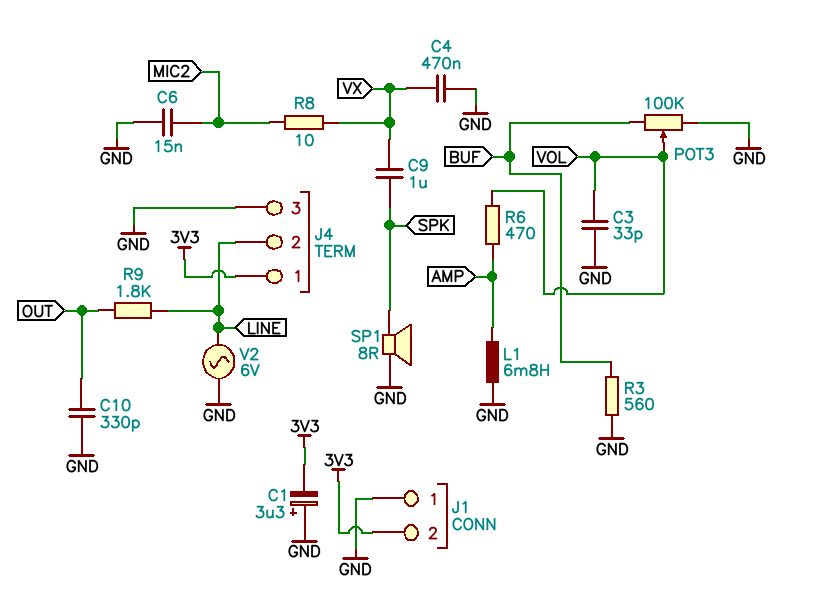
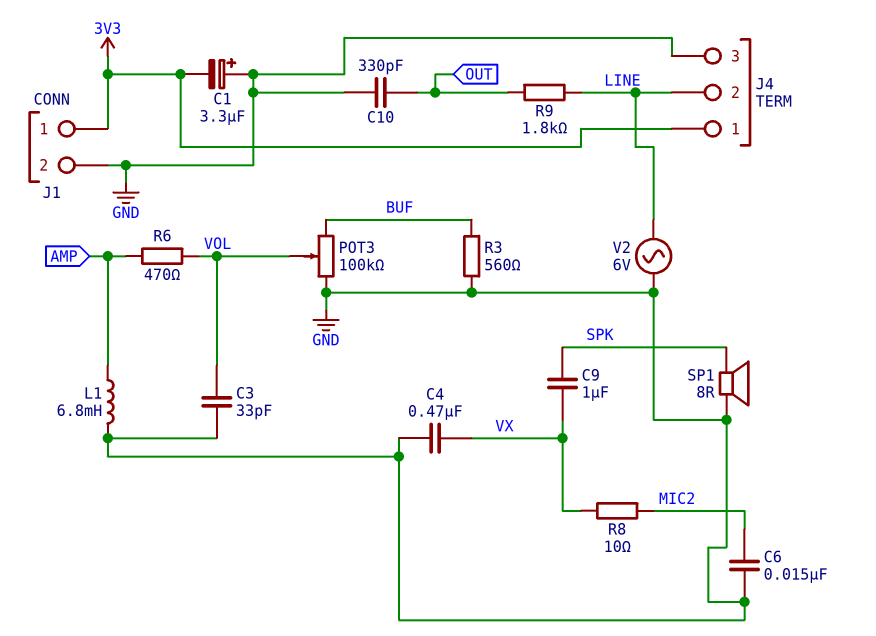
J1 pin 1: GND -> 3V3
J1 pin 2: 3V3 -> GND

